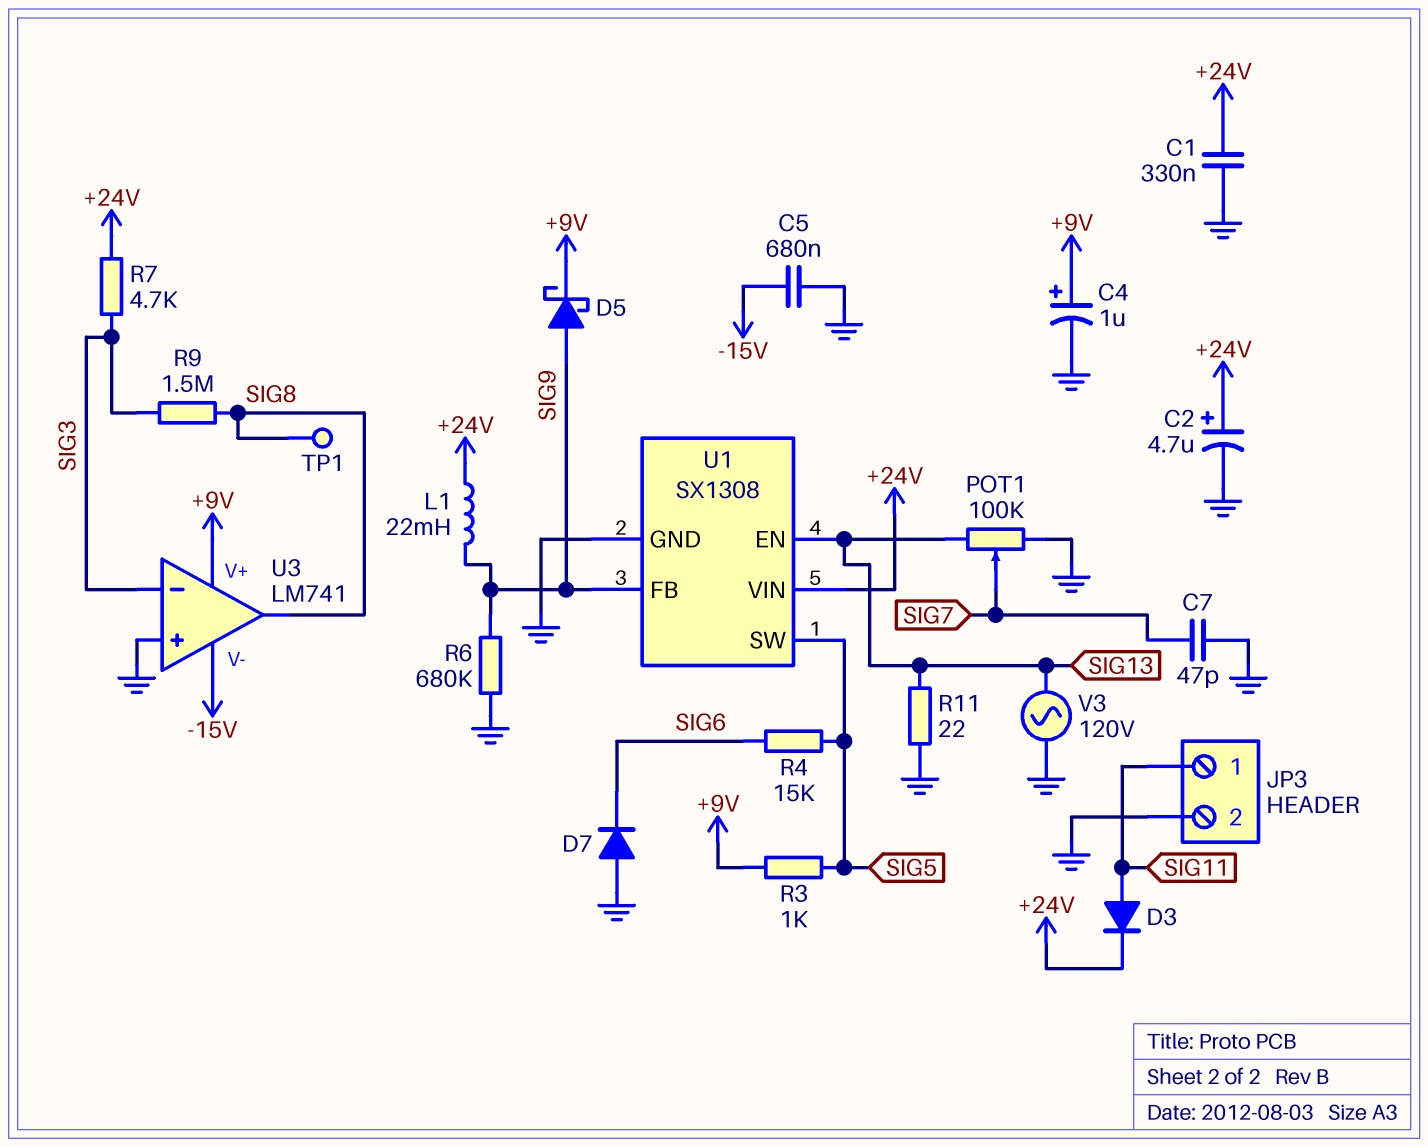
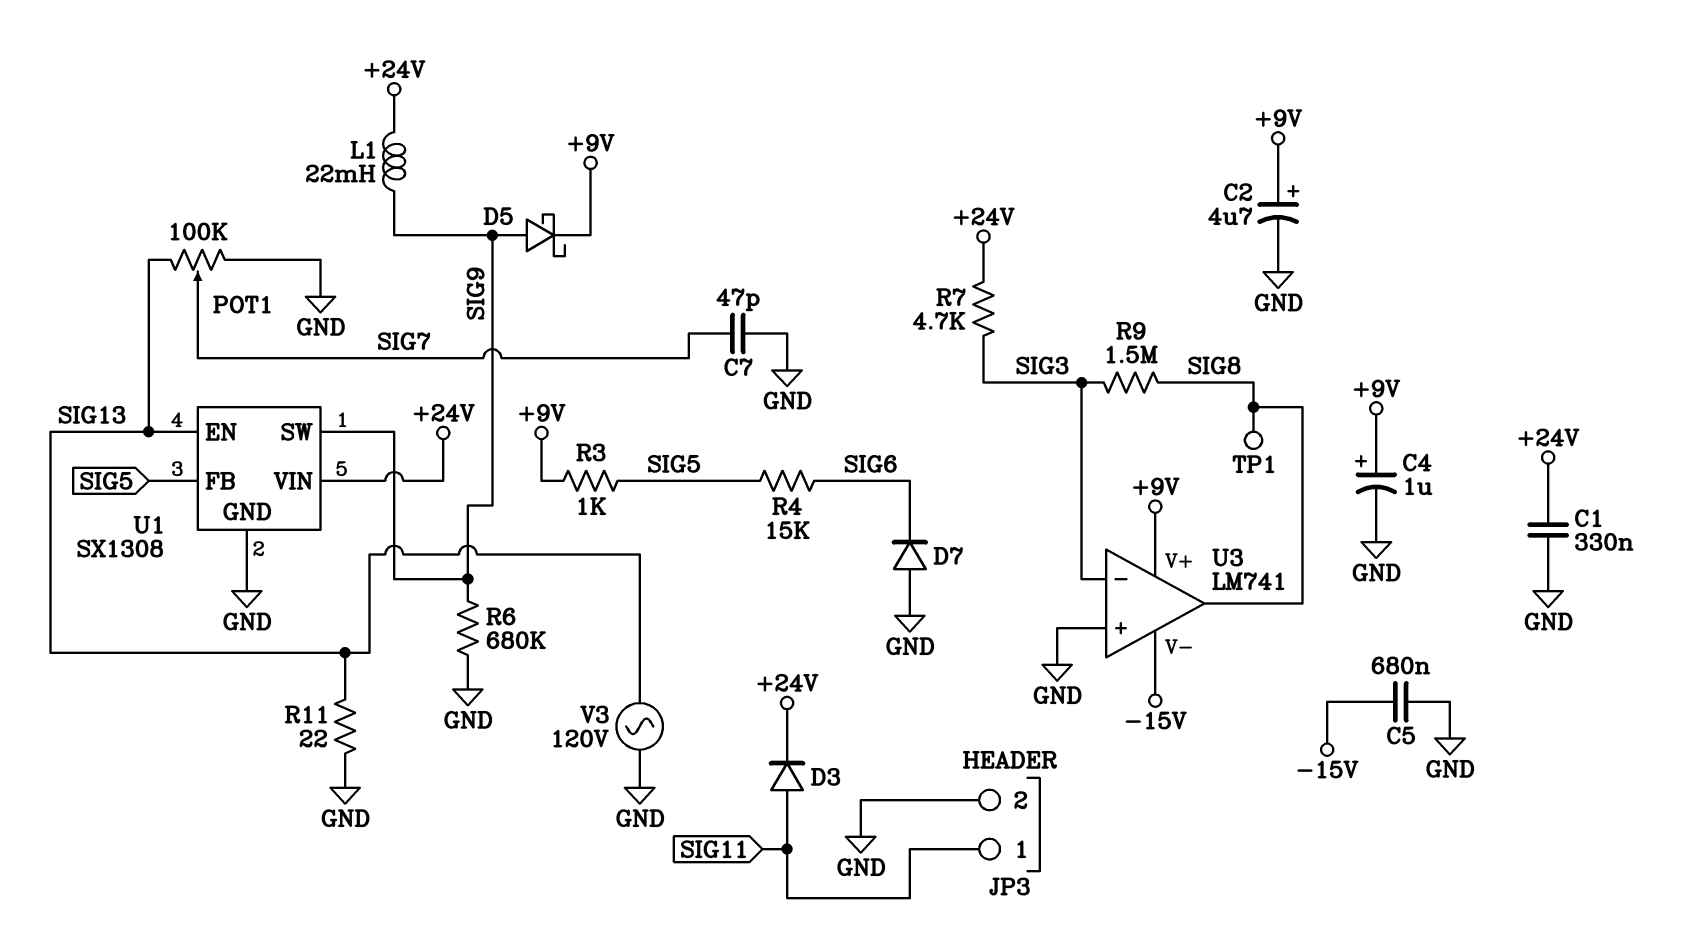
C2: 4.7uF (plus +24V, minus GND) -> 4.7uF (plus +9V, minus GND)
U1 pin FB: SIG9 -> SIG5
U1 pin SW: SIG5 -> SIG9

